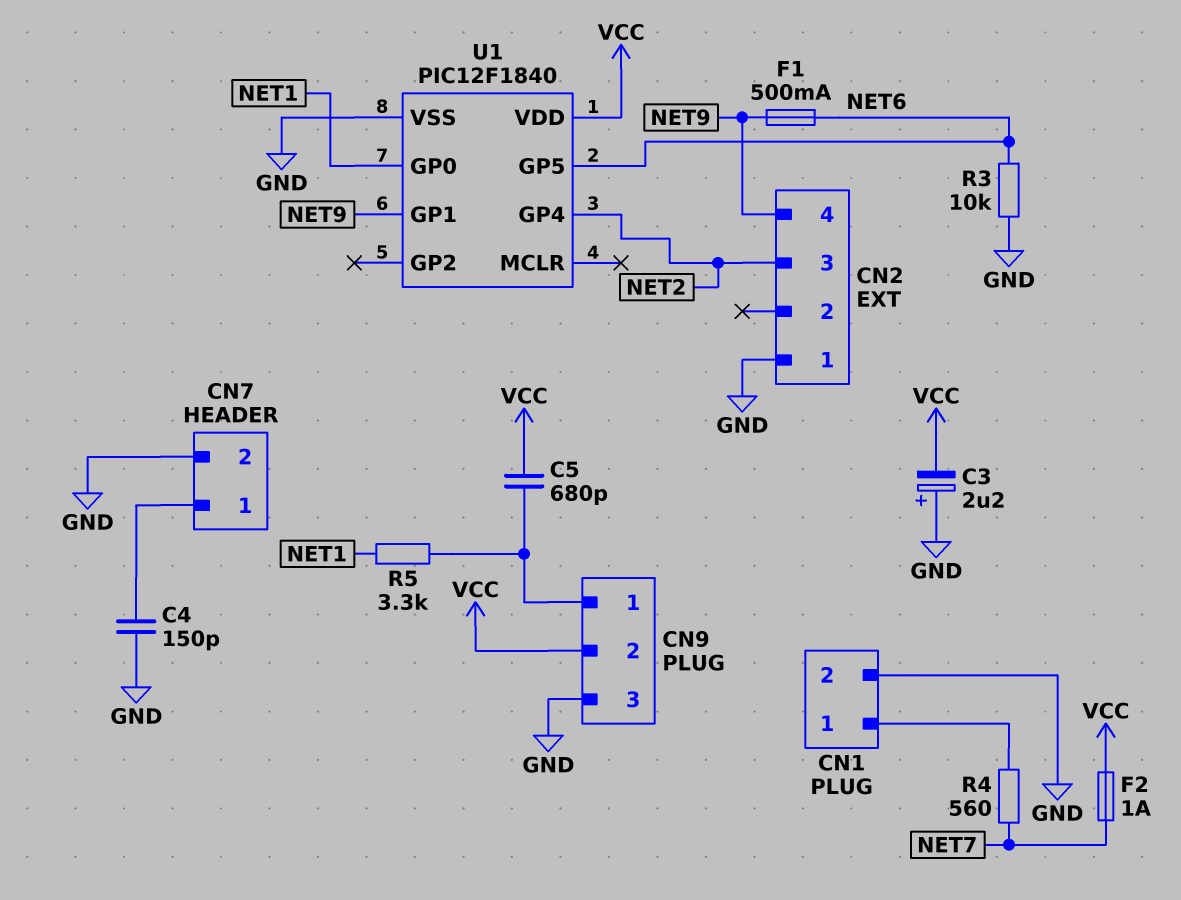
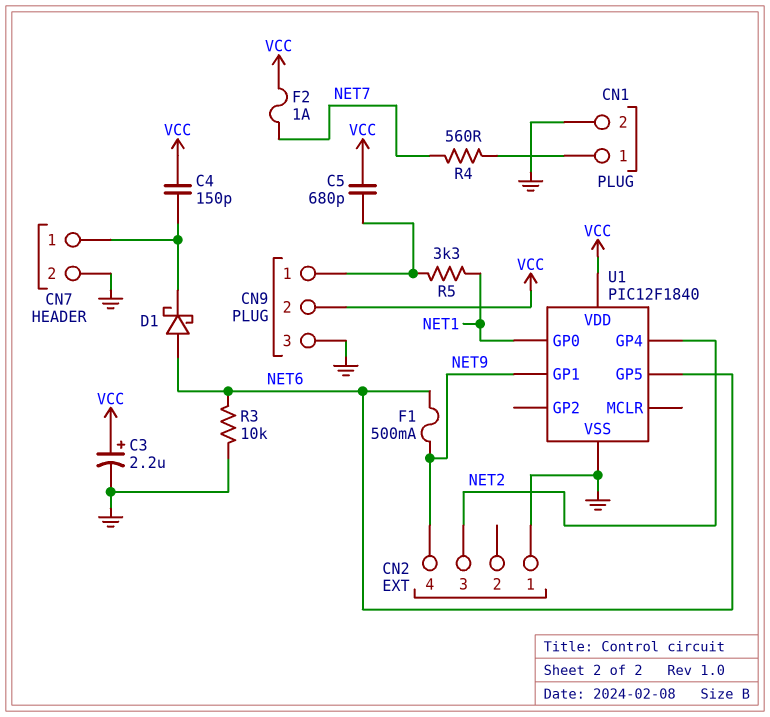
C3: 2.2uF (plus GND, minus VCC) -> 2.2uF (plus VCC, minus GND)
C4: 150pF (CN7/1, GND) -> 150pF (CN7/1, VCC)
D1: none -> schottky (A NET6, K CN7/1)

